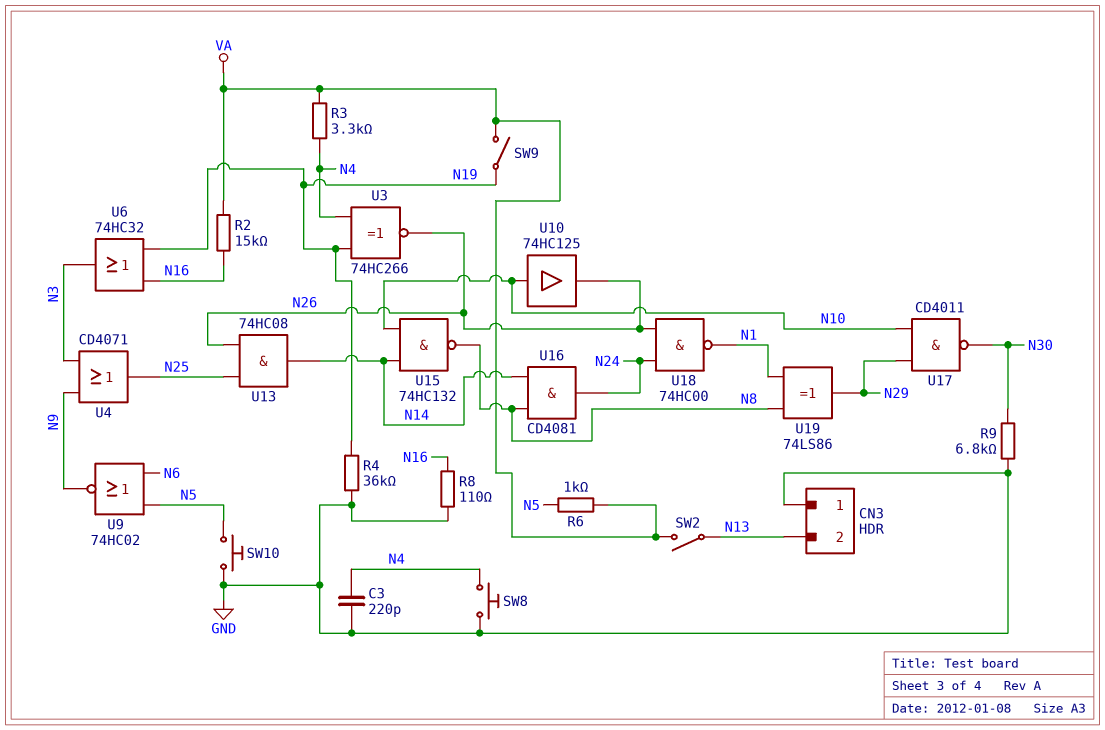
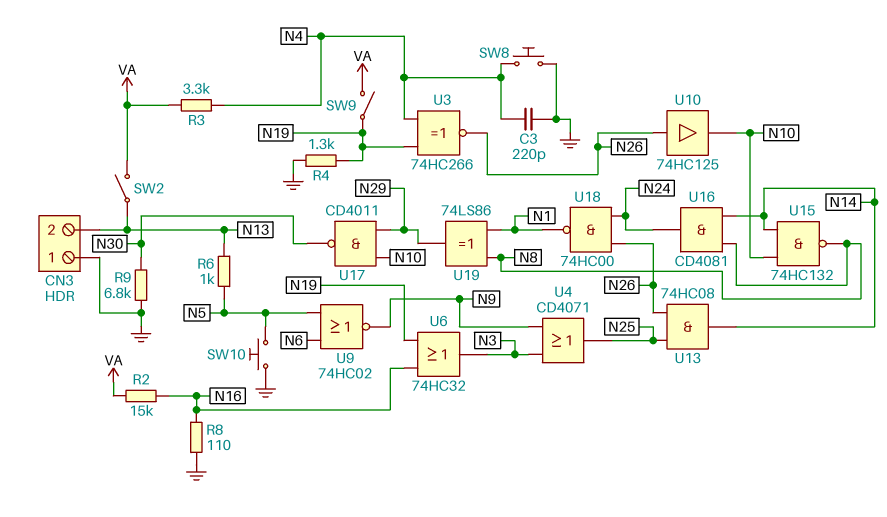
R4: 36k (GND, N19) -> 1.3k (GND, N19)
R6: 1k (N5, VA) -> 1k (N5, N13)
U10: buffer 74HC125 (in N10, out N26) -> buffer 74HC125 (in N26, out N10)

